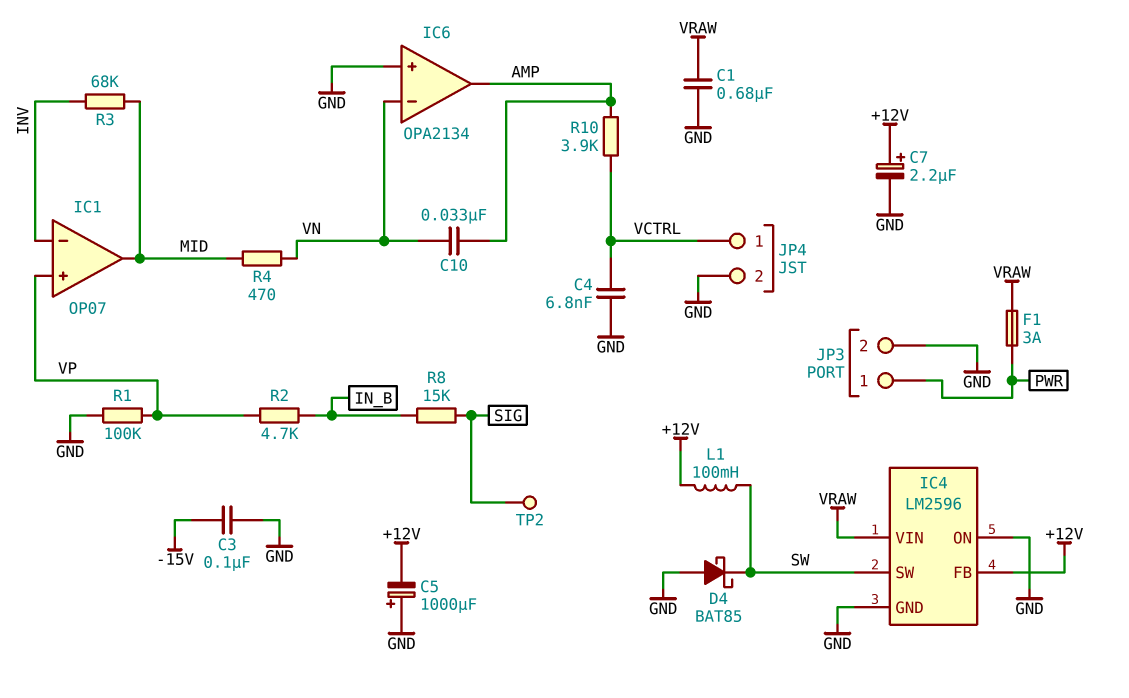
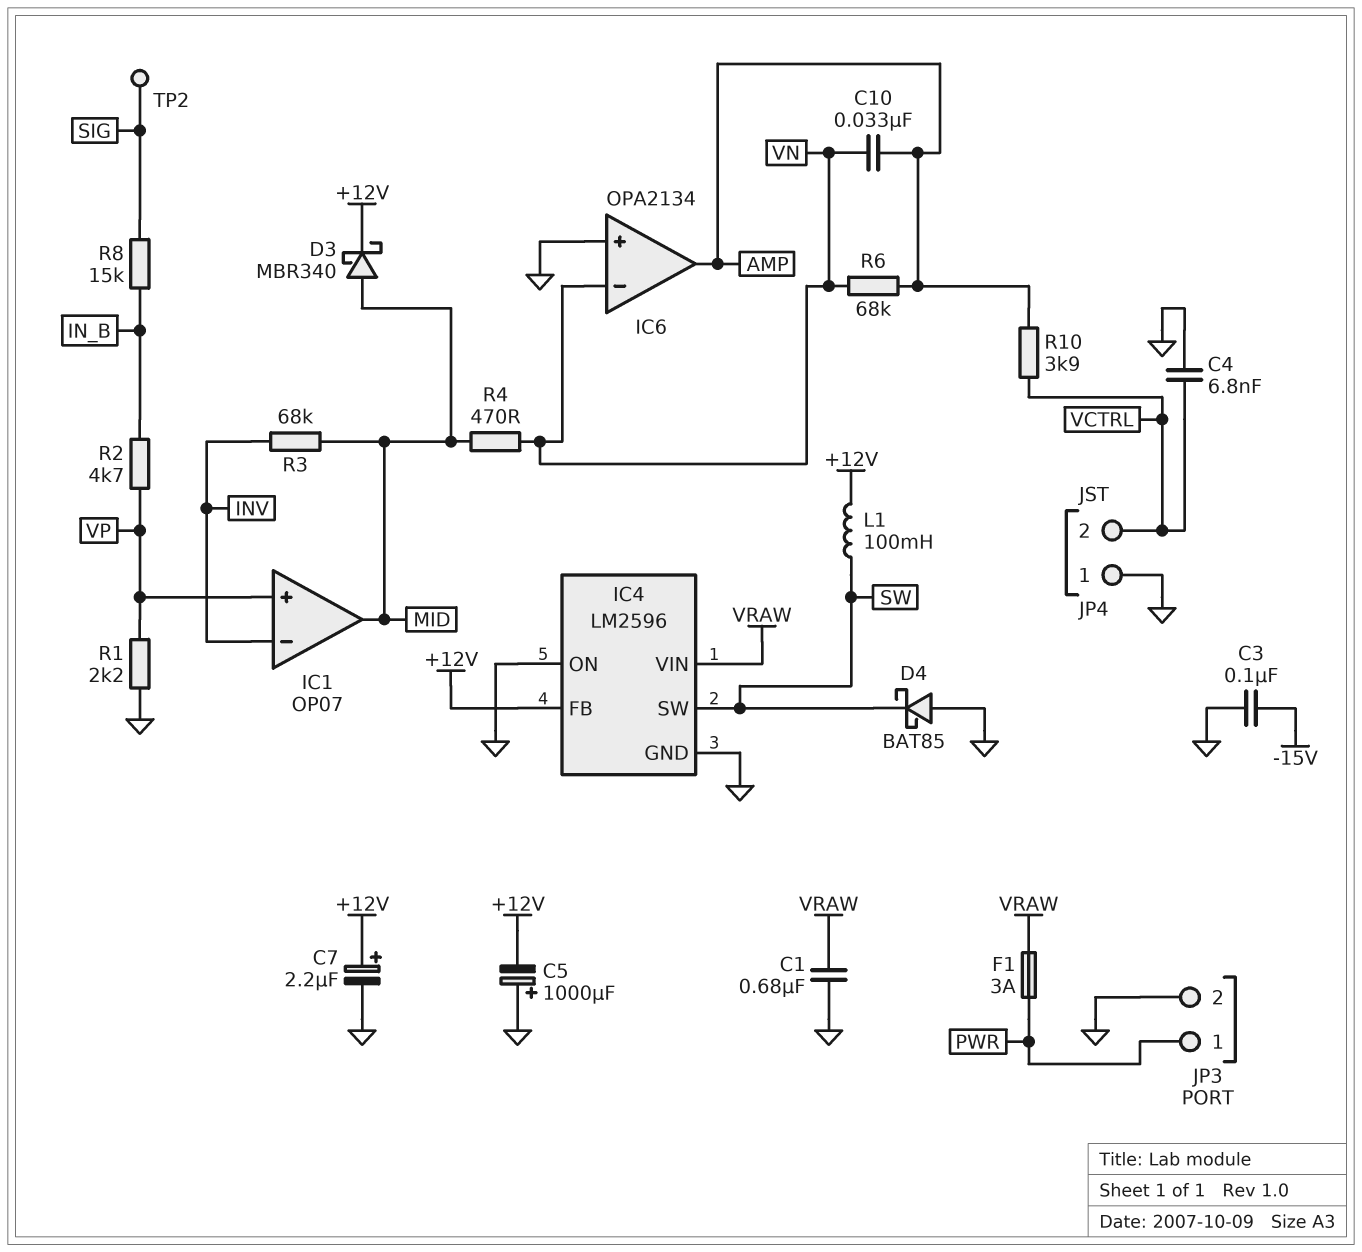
D3: none -> schottky MBR340 (A MID, K +12V)
JP4 pin 1: VCTRL -> GND
JP4 pin 2: GND -> VCTRL
R1: 100k (GND, VP) -> 2.2k (GND, VP)
R6: none -> 68k (AMP, VN)

